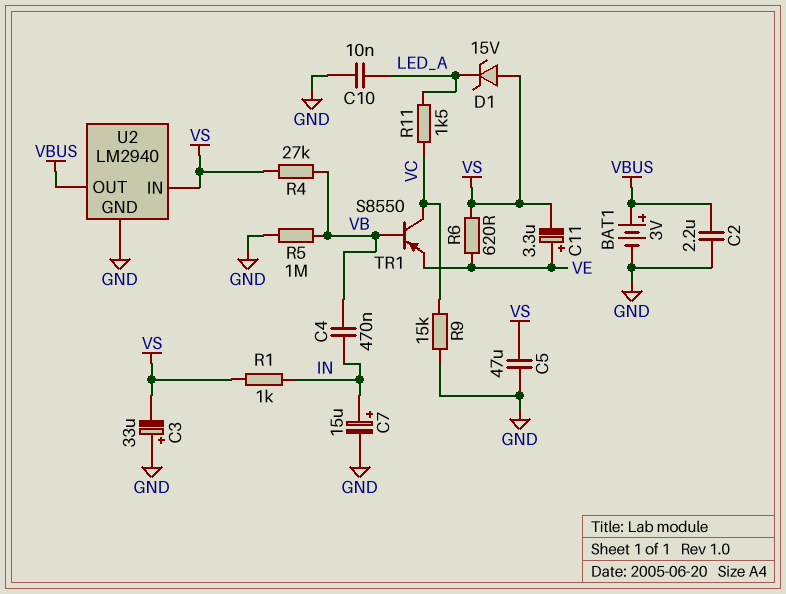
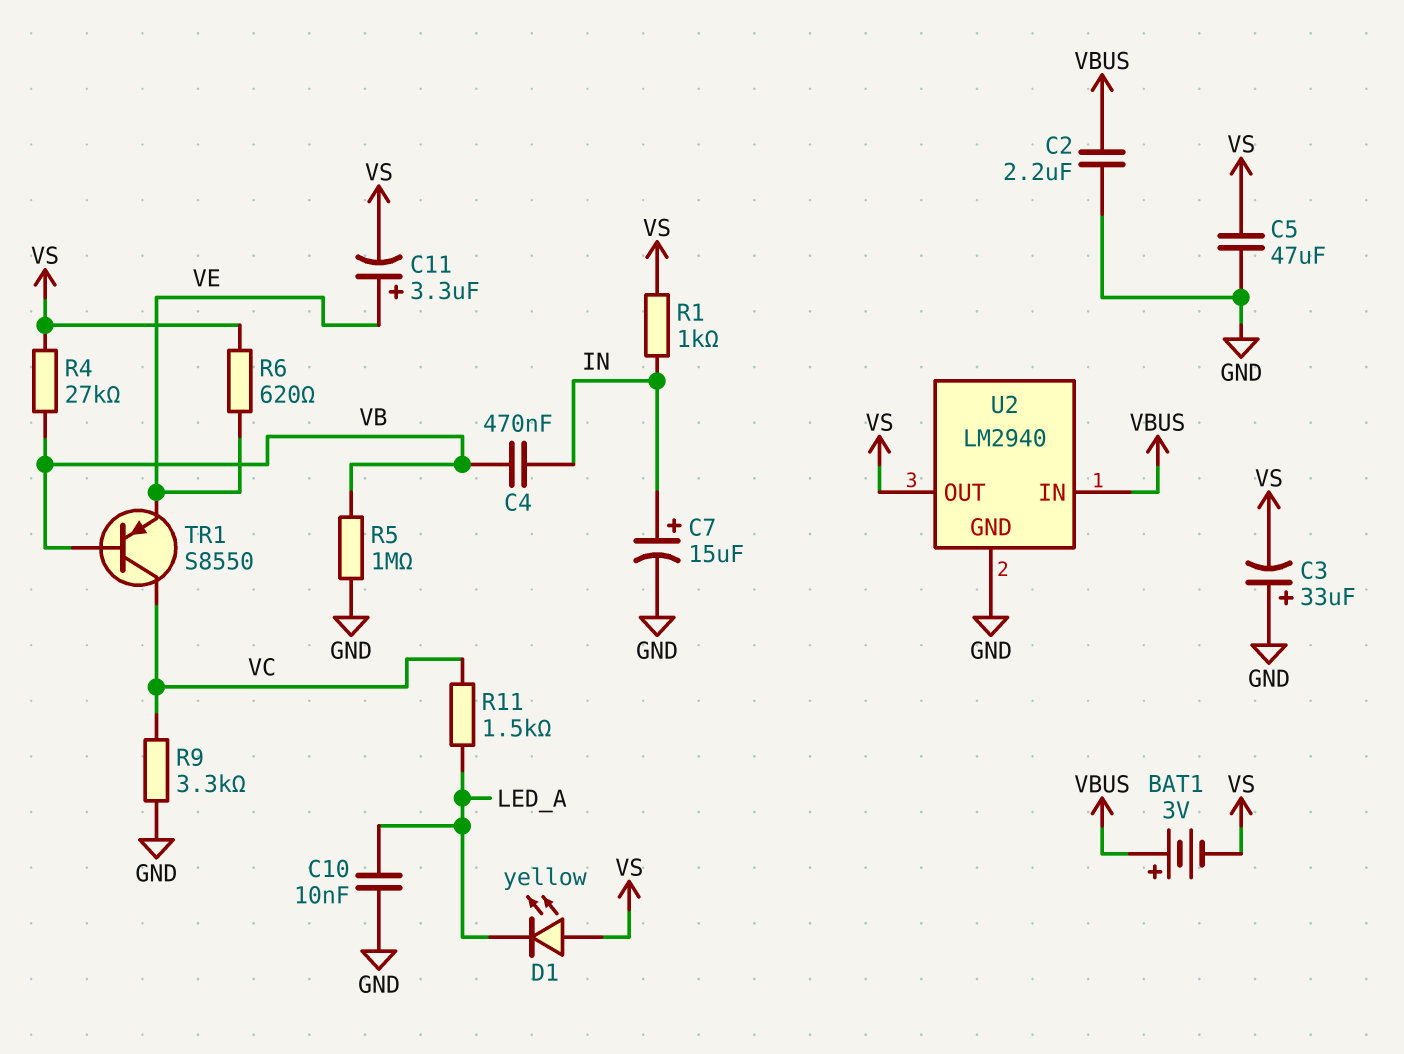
BAT1: 3V (plus VBUS, minus GND) -> 3V (plus VBUS, minus VS)
D1: zener 15V (A VS, K LED_A) -> LED yellow (A VS, K LED_A)
R9: 15k (GND, VC) -> 3.3k (GND, VC)
U2 pin IN: VS -> VBUS
U2 pin OUT: VBUS -> VS

